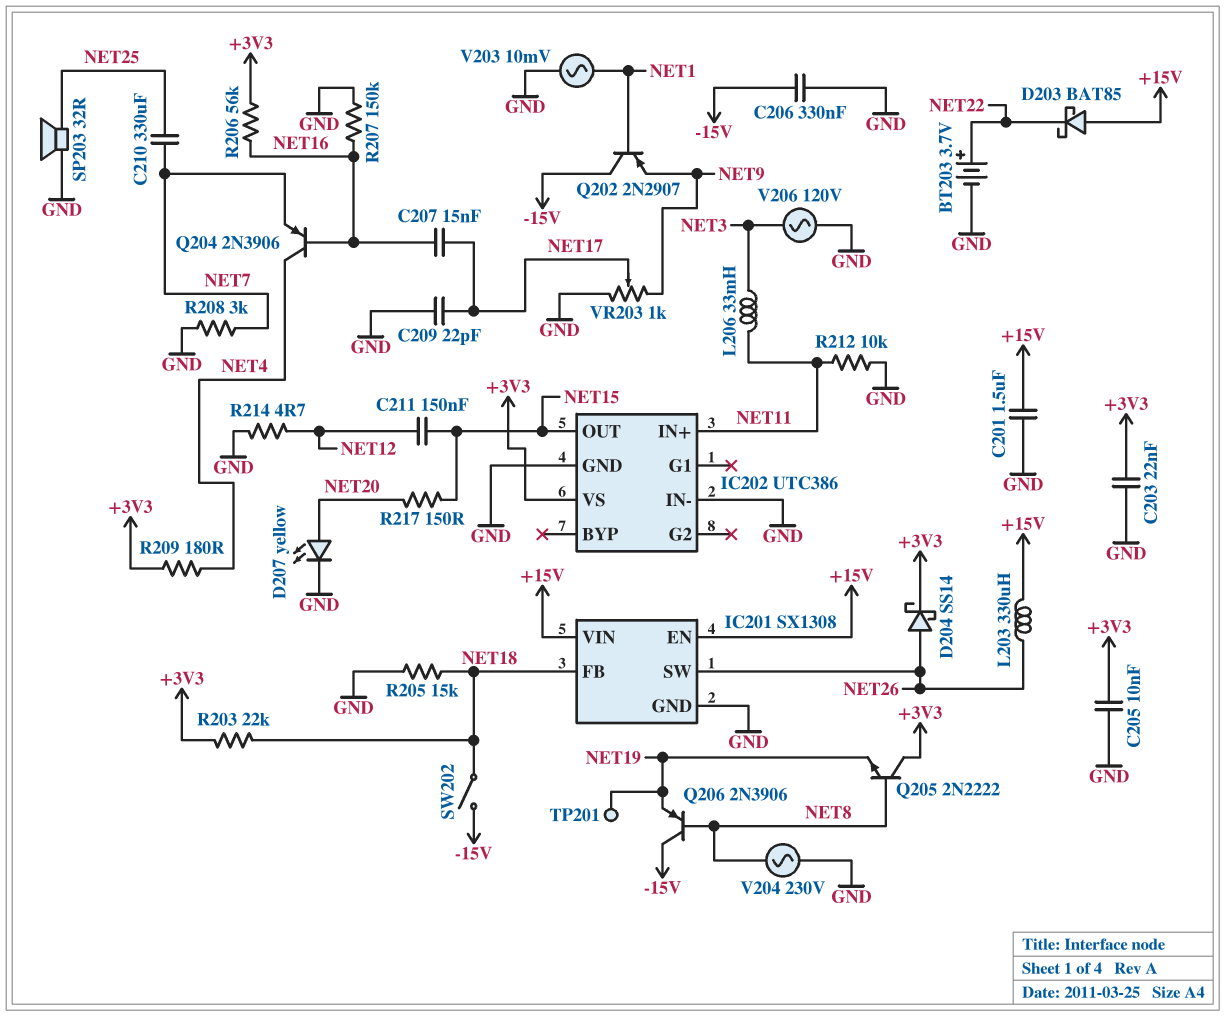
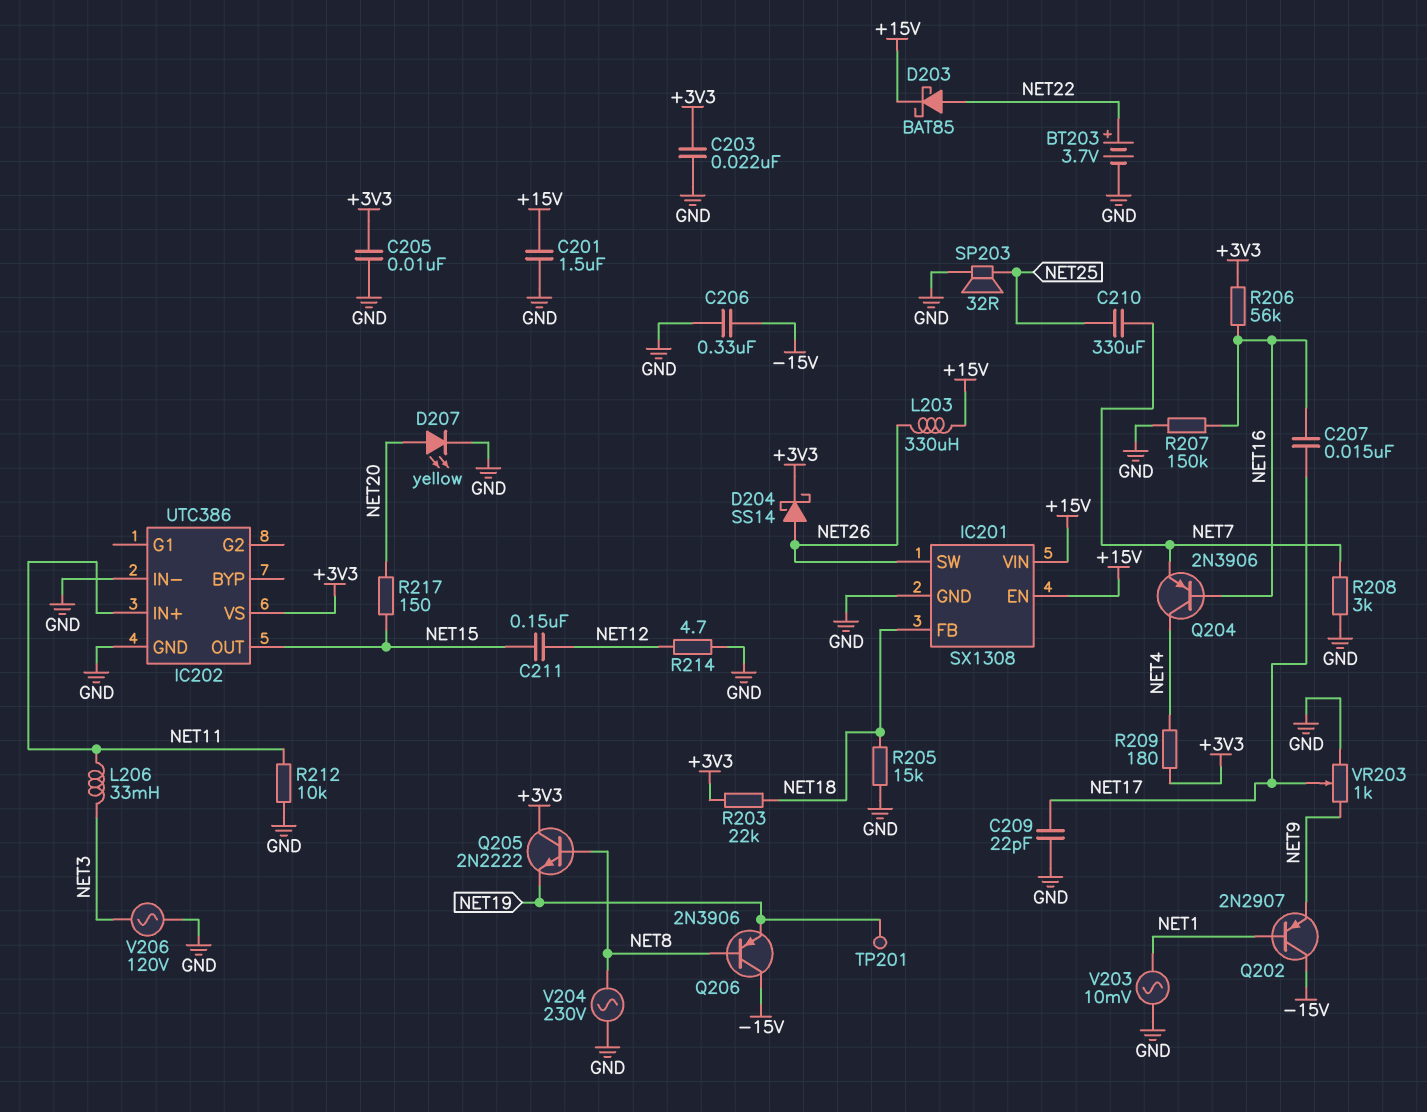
D203: schottky BAT85 (A +15V, K NET22) -> schottky BAT85 (A NET22, K +15V)
SW202: switch (-15V, NET18) -> none

